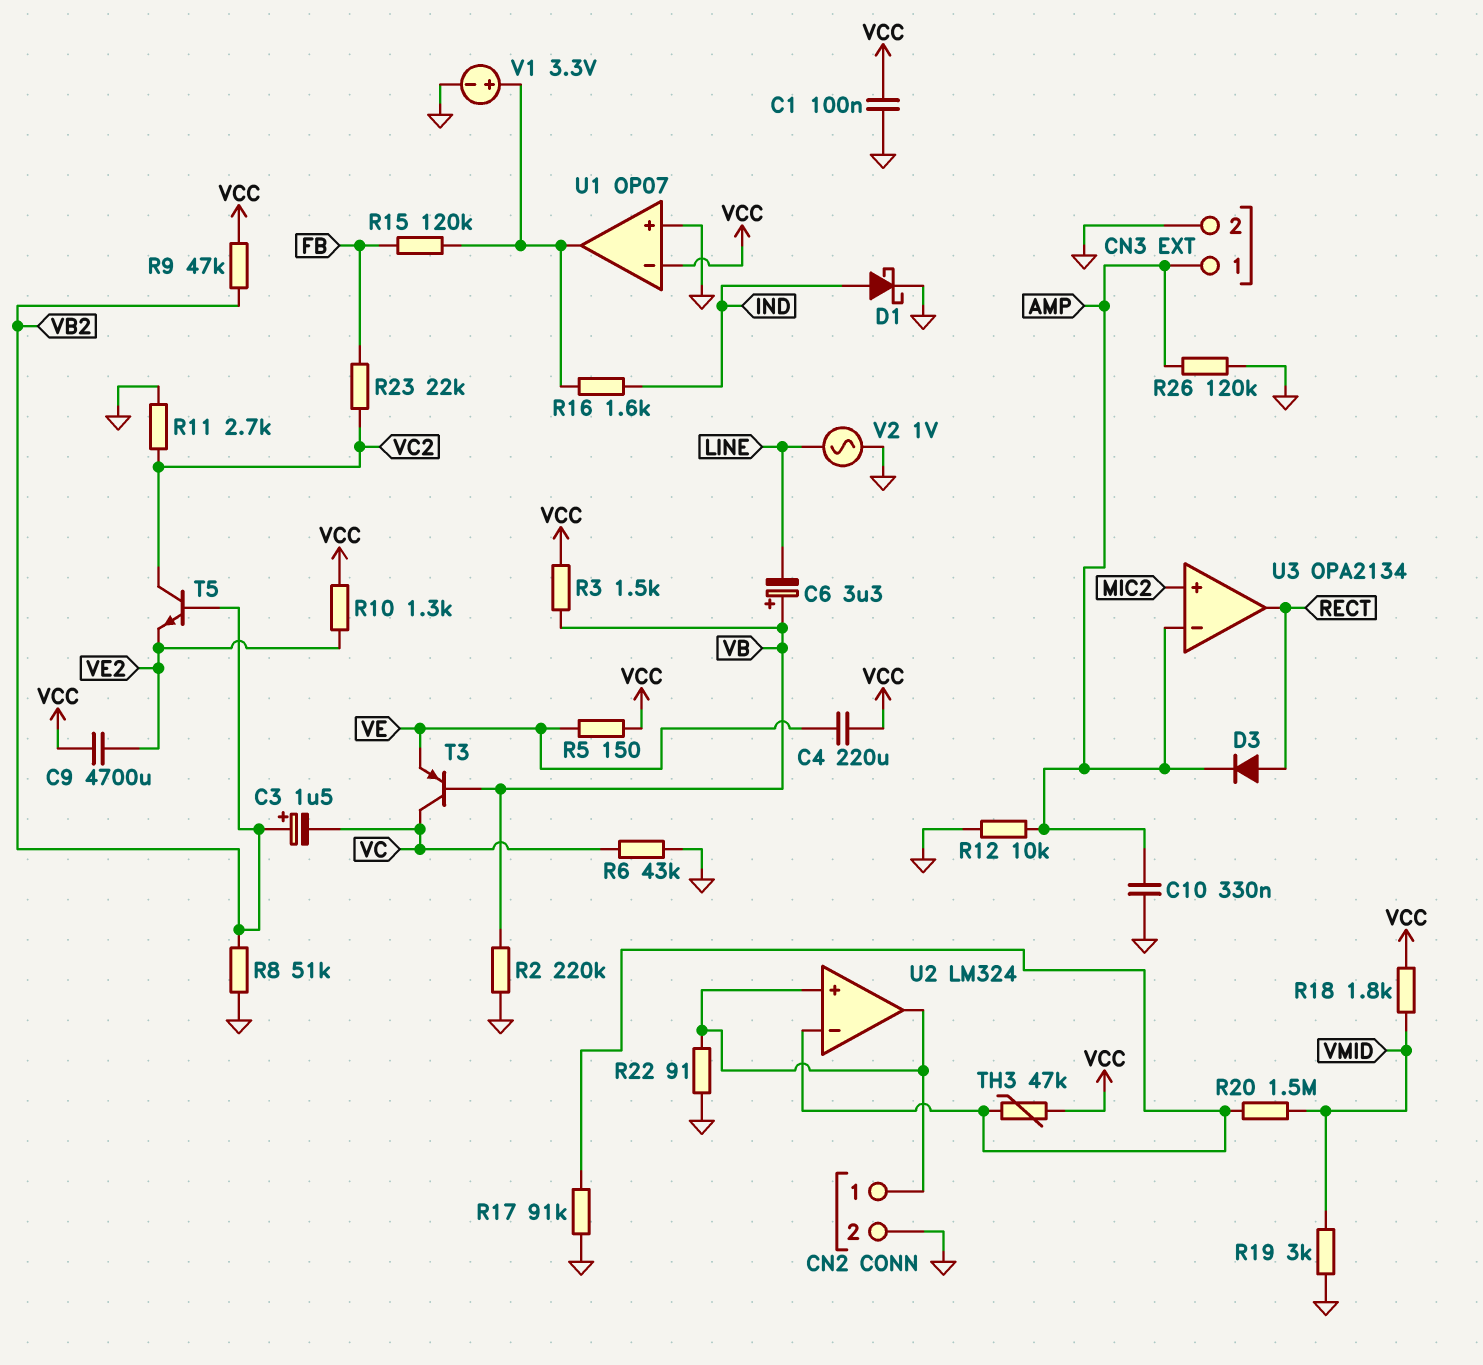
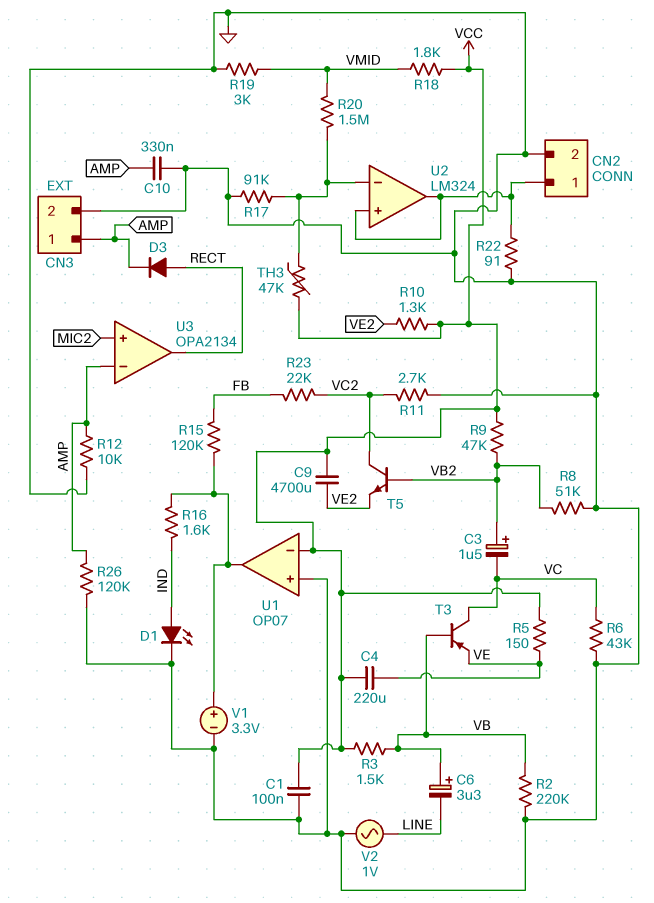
D1: schottky (A IND, K GND) -> LED (A IND, K GND)

